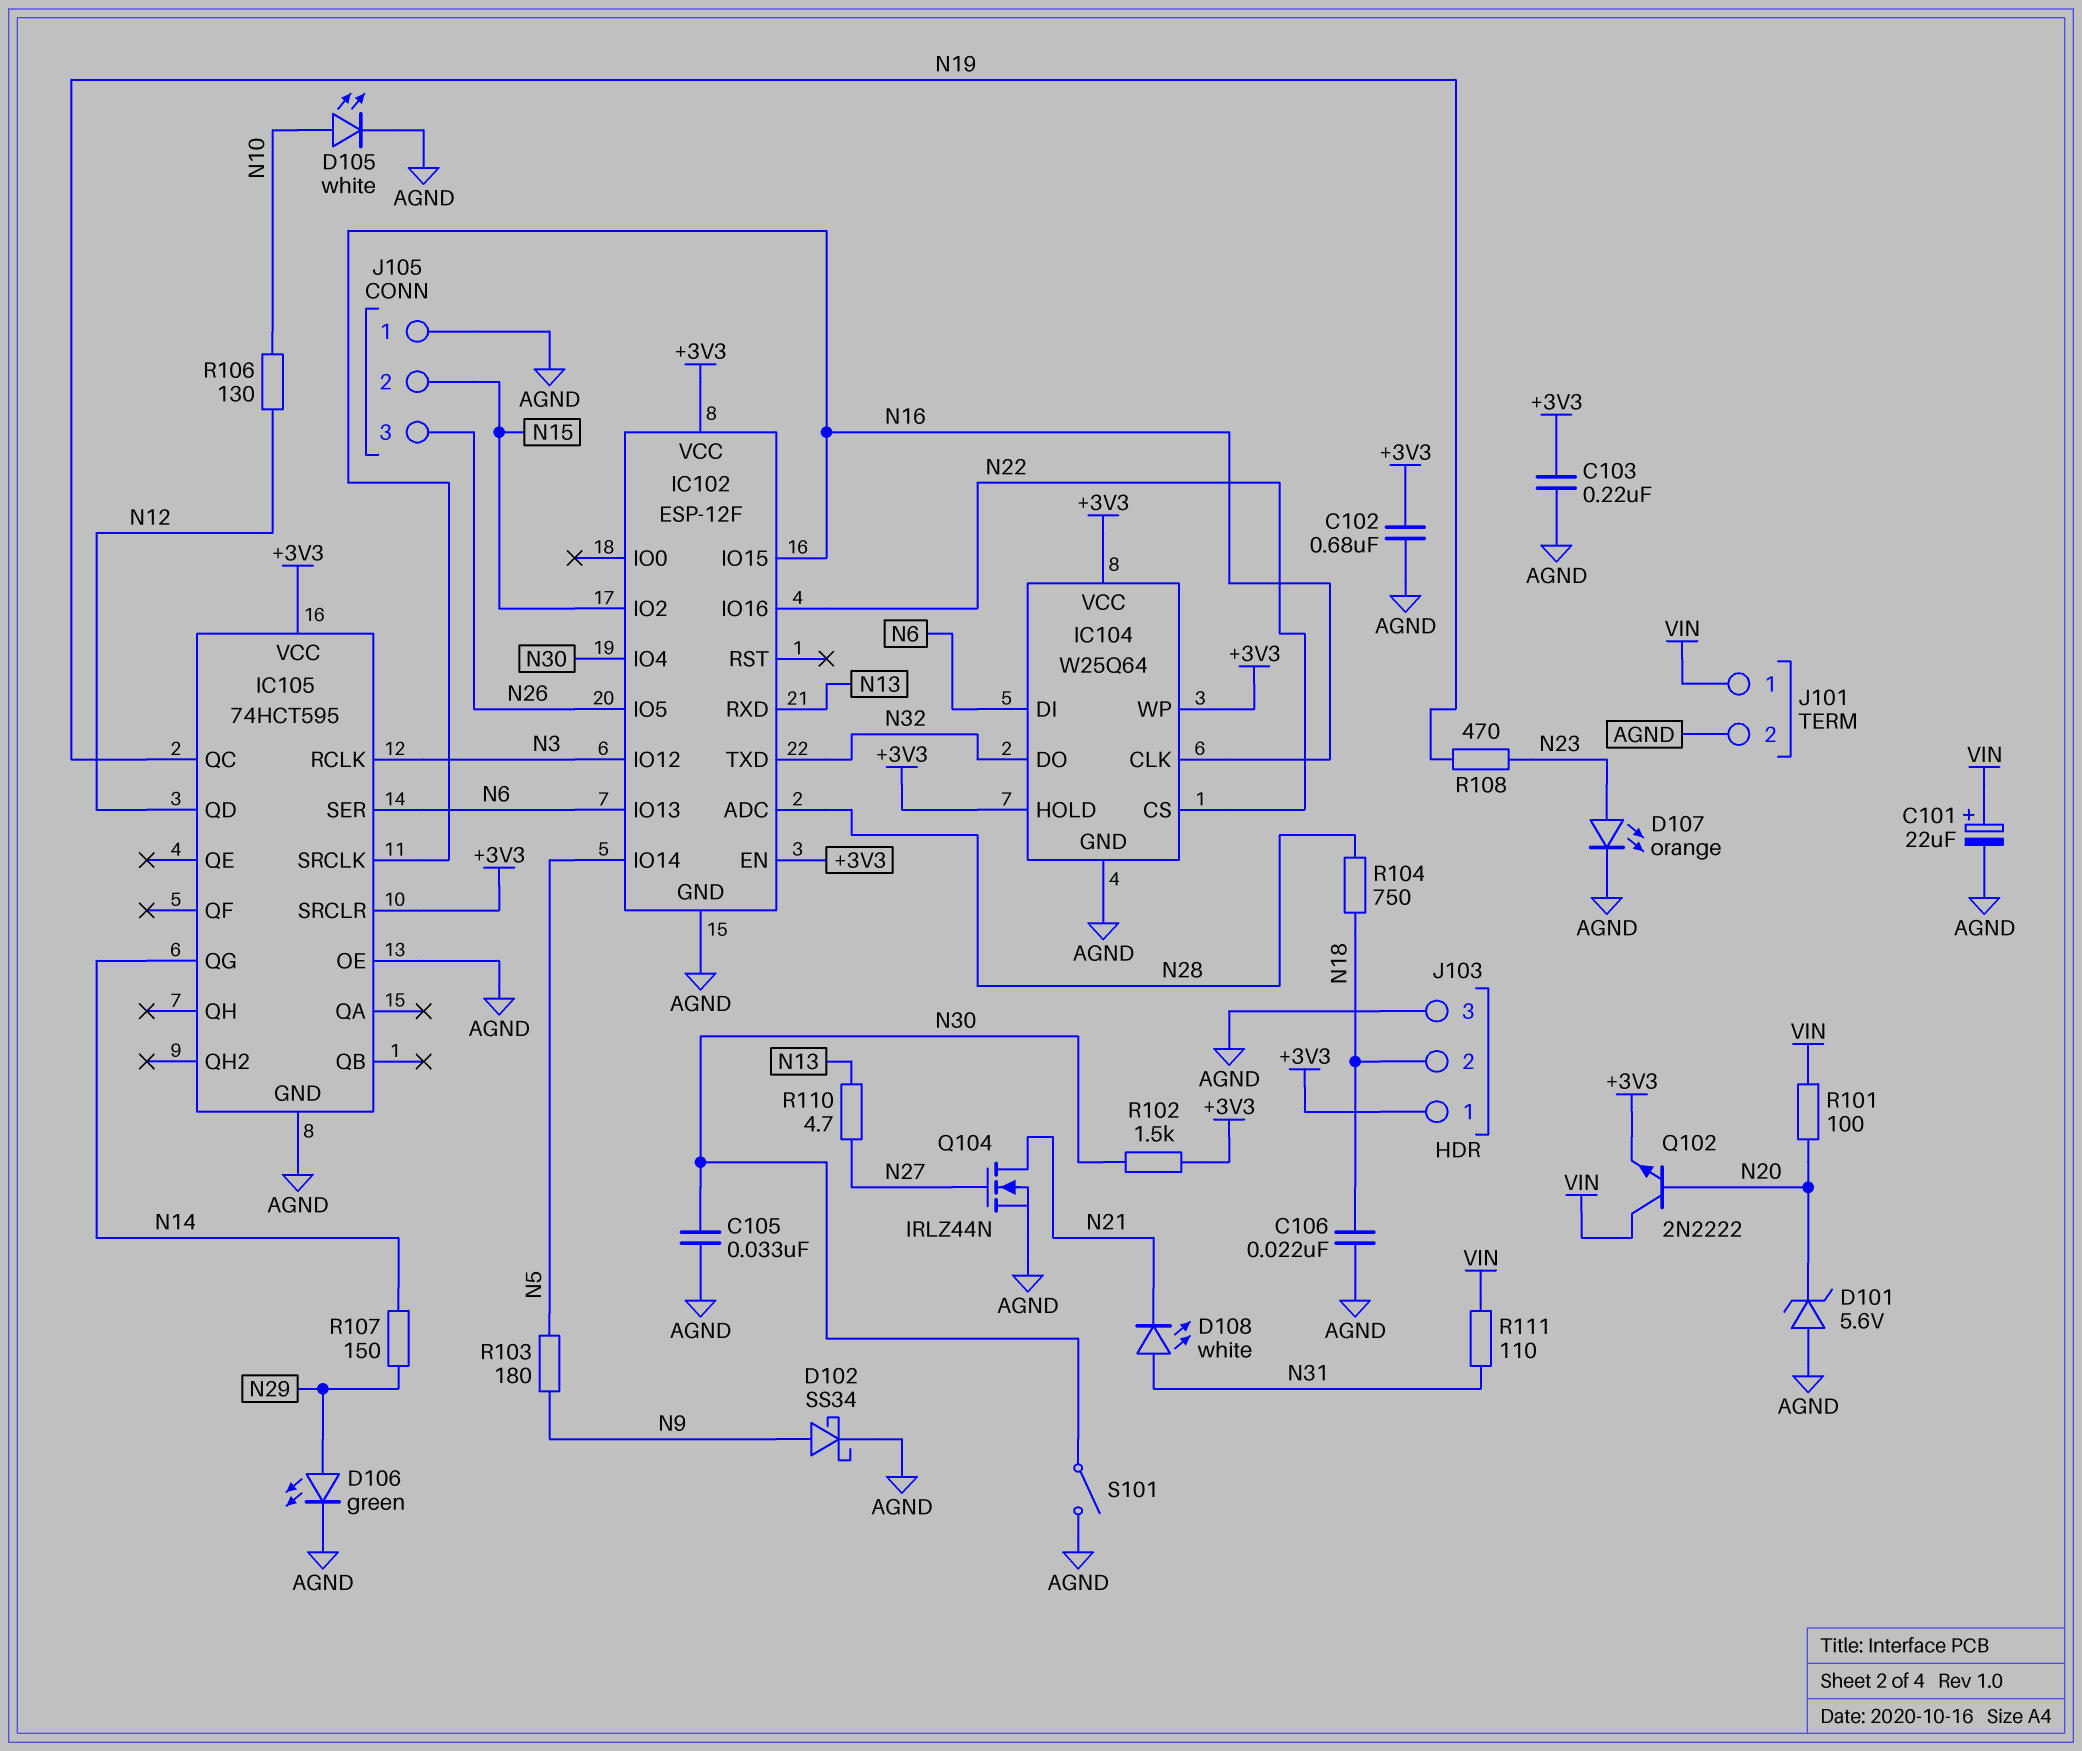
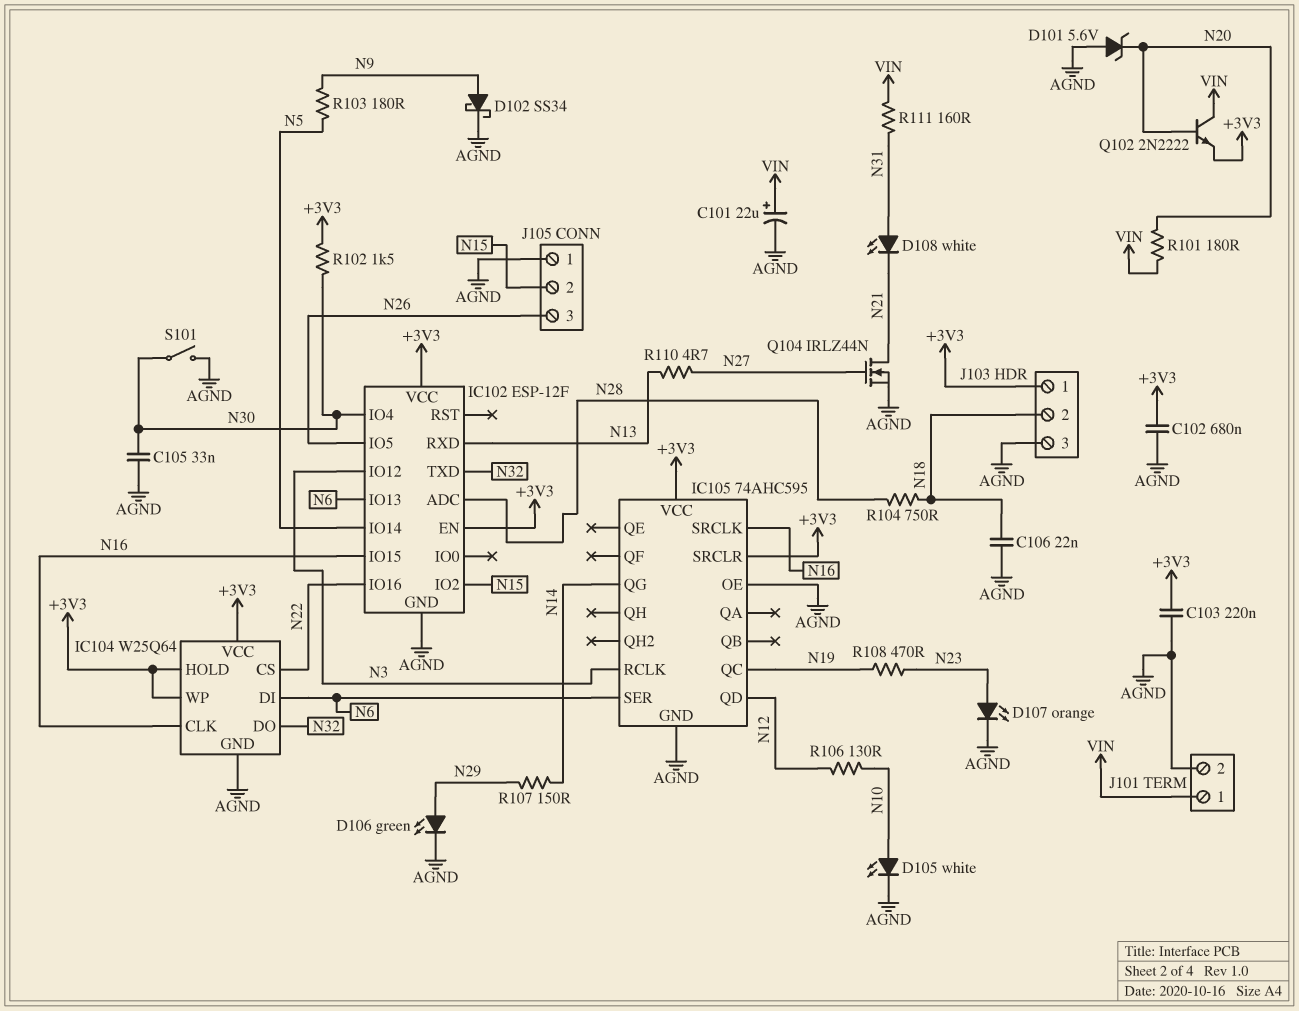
IC105: 74HCT595 -> 74AHC595
R101: 100 (N20, VIN) -> 180 (N20, VIN)
R111: 110 (N31, VIN) -> 160 (N31, VIN)

